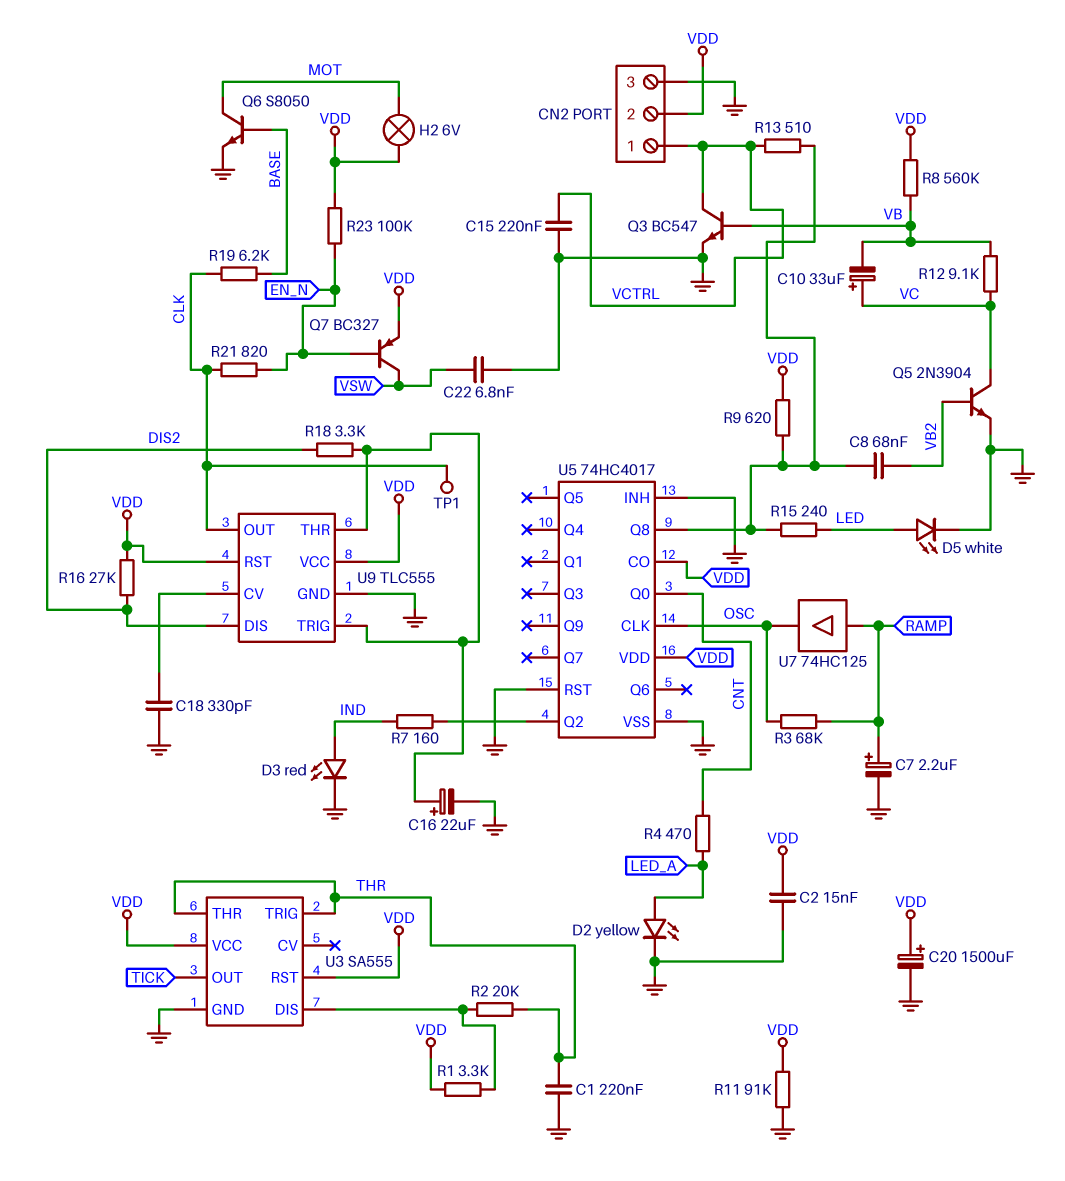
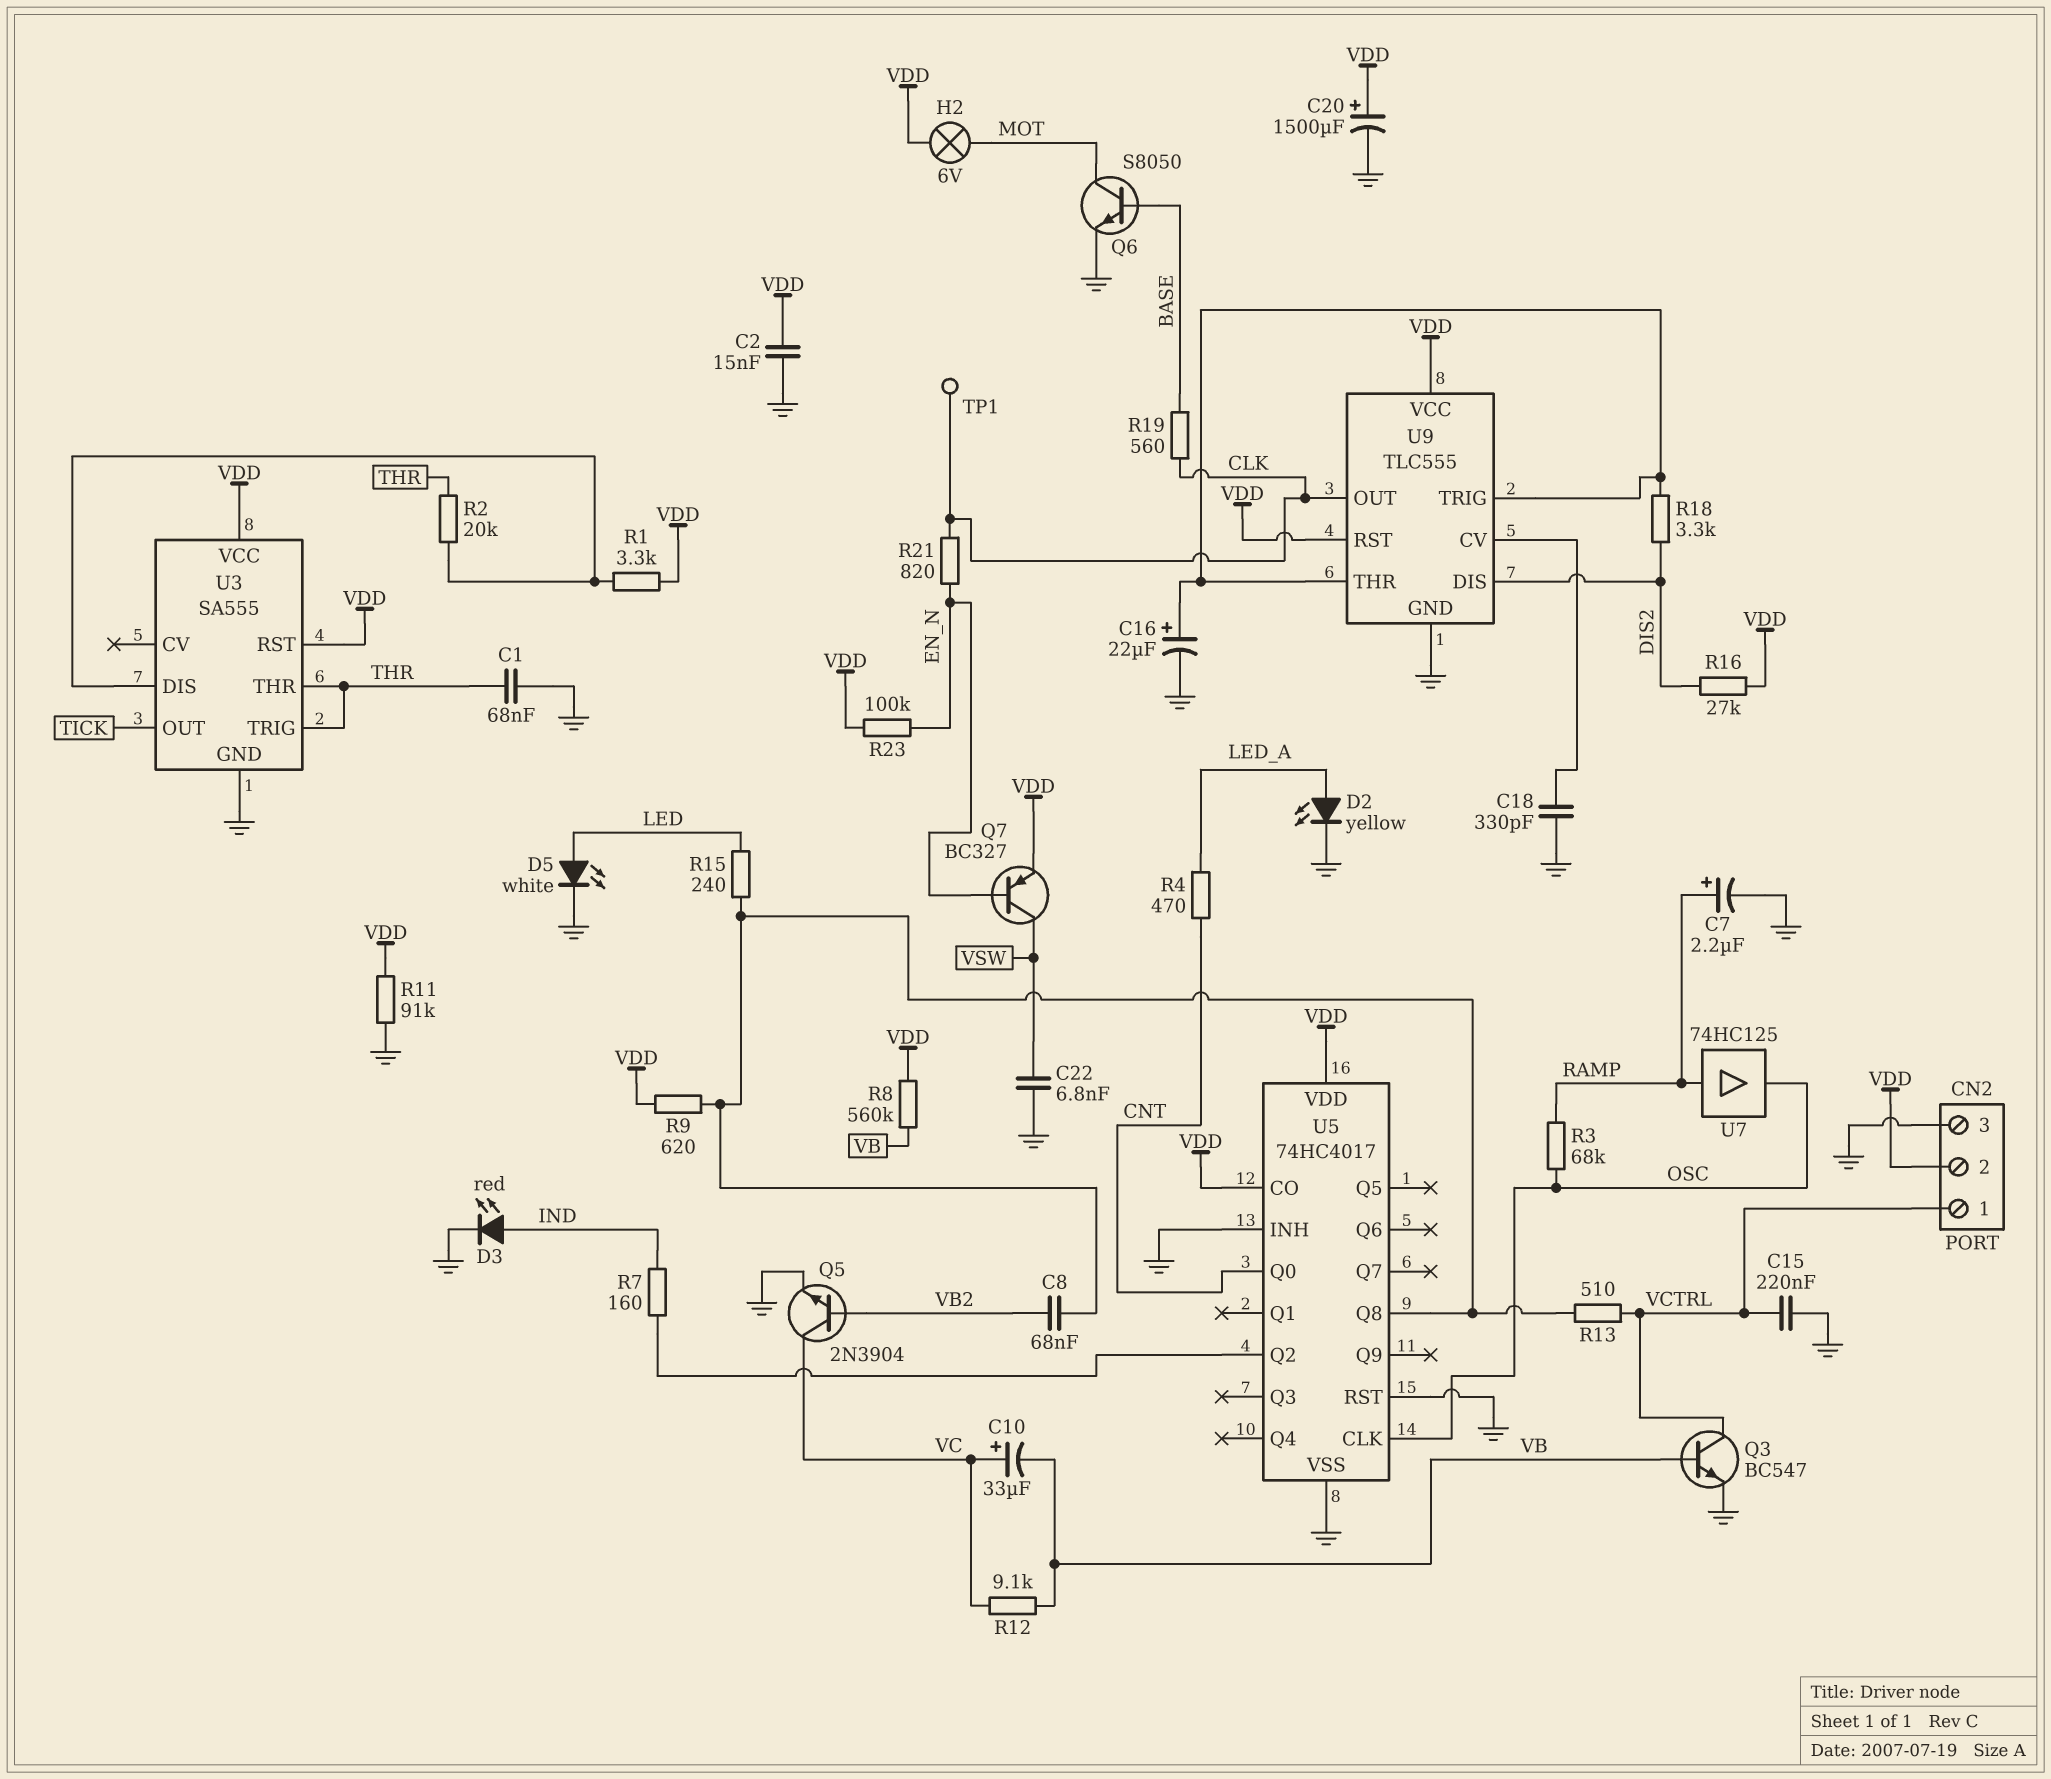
C1: 220nF (GND, THR) -> 68nF (GND, THR)
R19: 6.2k (BASE, CLK) -> 560 (BASE, CLK)

